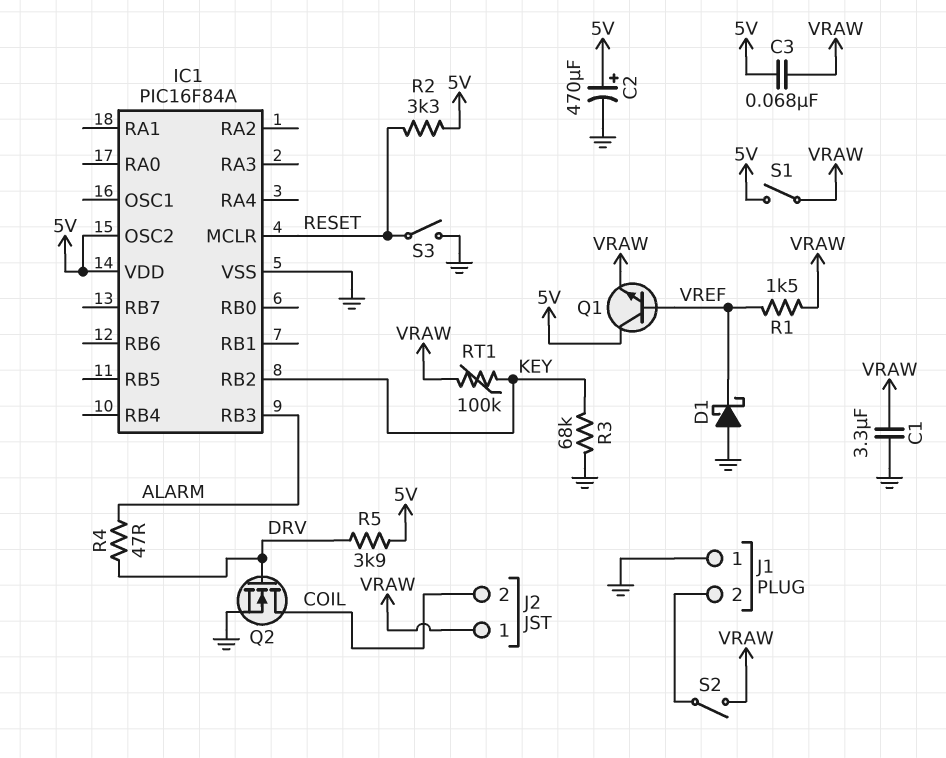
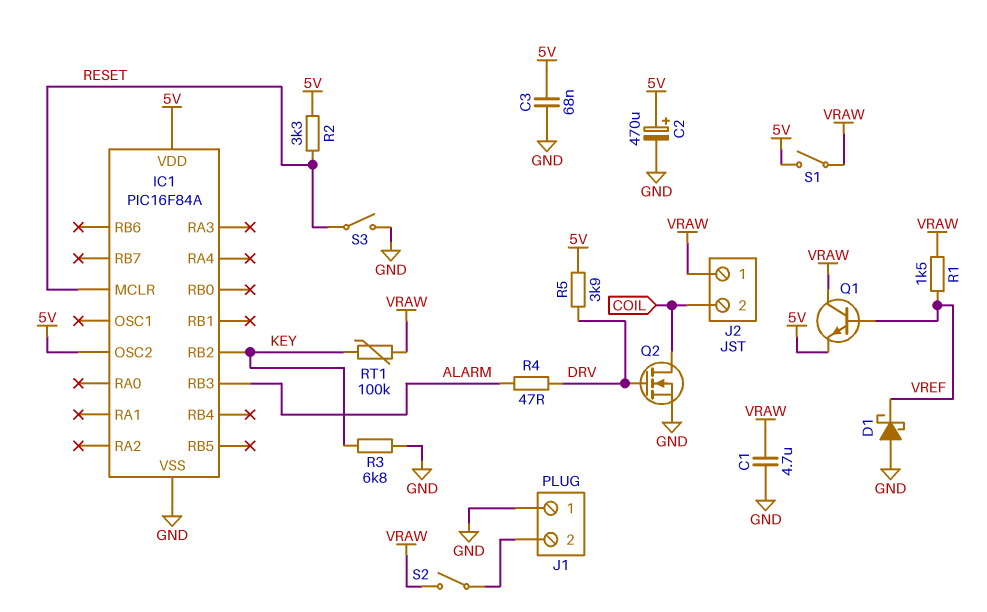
C1: 3.3uF (GND, VRAW) -> 4.7uF (GND, VRAW)
C3: 68nF (5V, VRAW) -> 68nF (5V, GND)
Q1: NPN (B VREF, C 5V, E VRAW) -> NPN (B VREF, C VRAW, E 5V)
R3: 68k (GND, KEY) -> 6.8k (GND, KEY)

